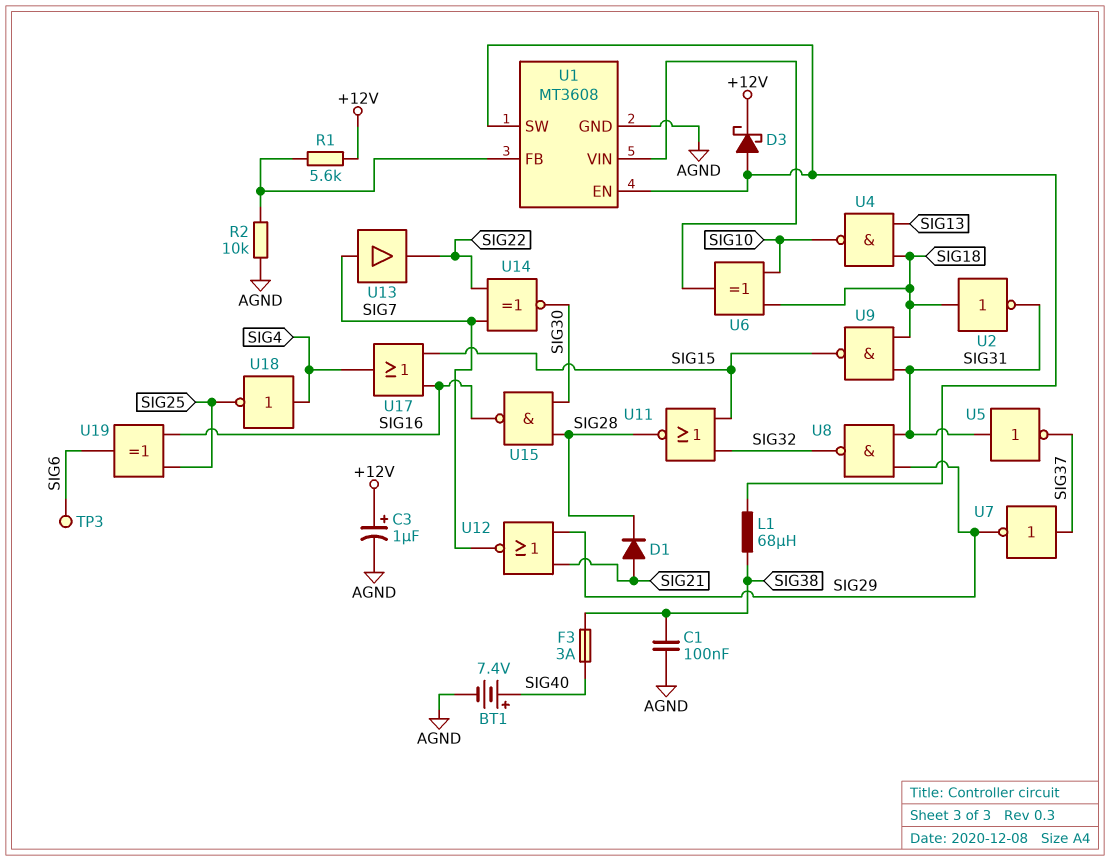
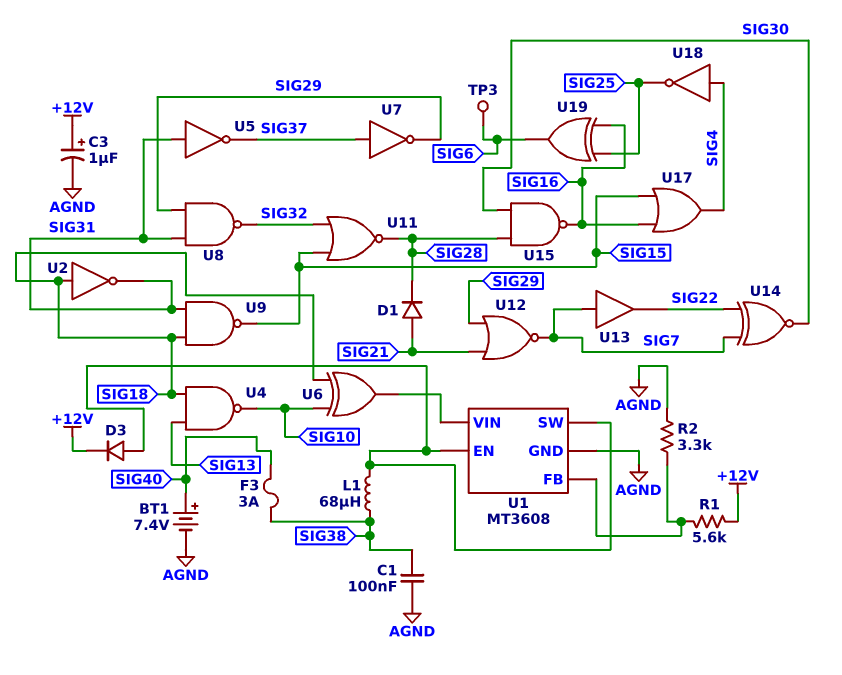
D3: schottky (A U1/EN, K +12V) -> diode (A U1/EN, K +12V)
R2: 10k (AGND, U1/FB) -> 3.3k (AGND, U1/FB)

